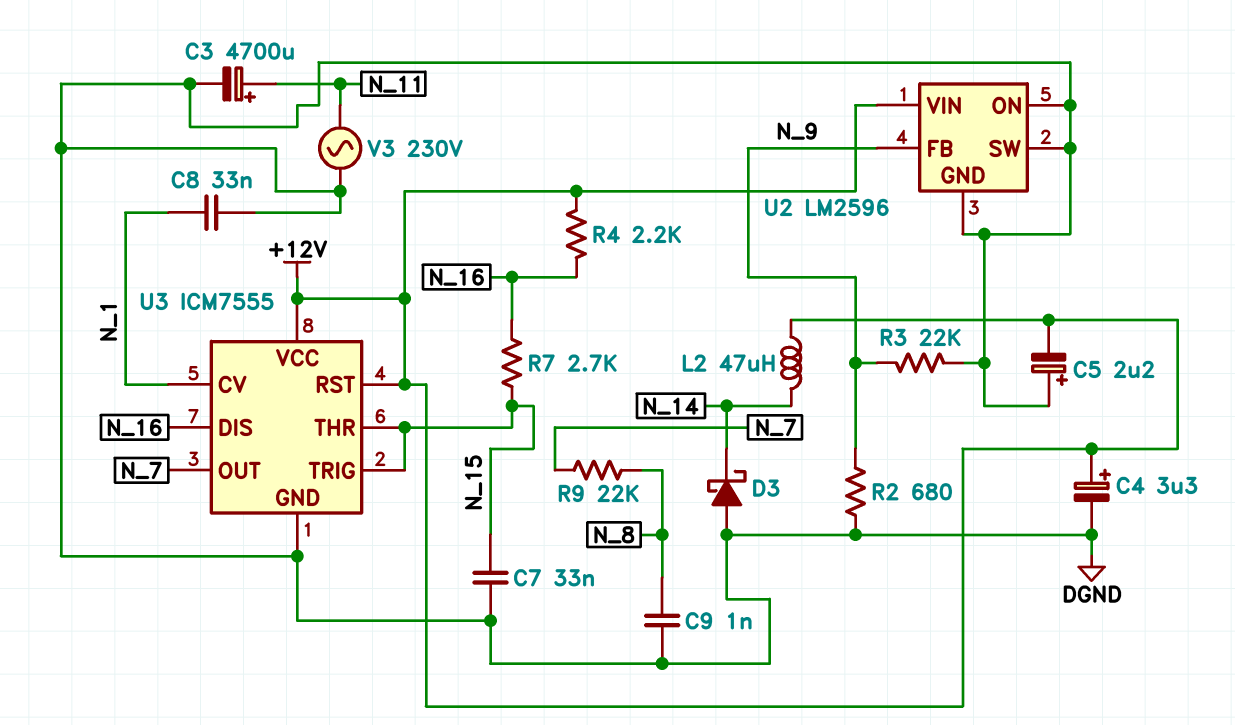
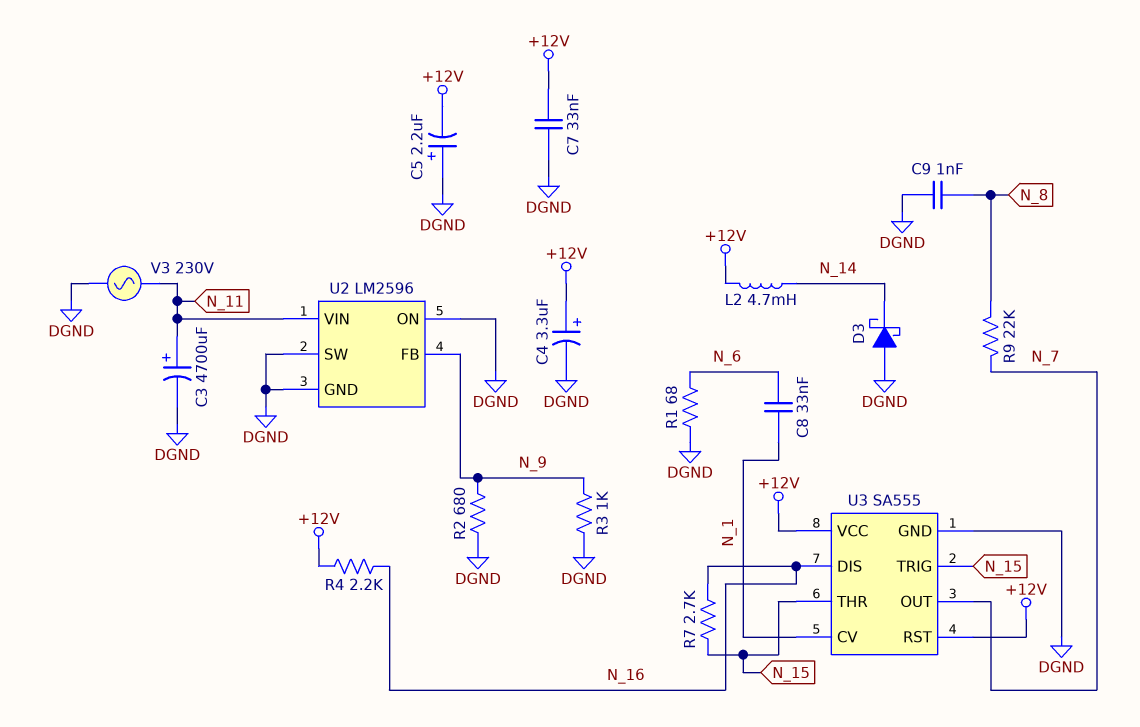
C7: 33nF (DGND, N_15) -> 33nF (+12V, DGND)
C8: 33nF (DGND, N_1) -> 33nF (N_1, N_6)
L2: 47uH (+12V, N_14) -> 4.7mH (+12V, N_14)
R1: none -> 68 (DGND, N_6)
R3: 22k (DGND, N_9) -> 1k (DGND, N_9)
U2 pin VIN: +12V -> N_11
U3: ICM7555 -> SA555

